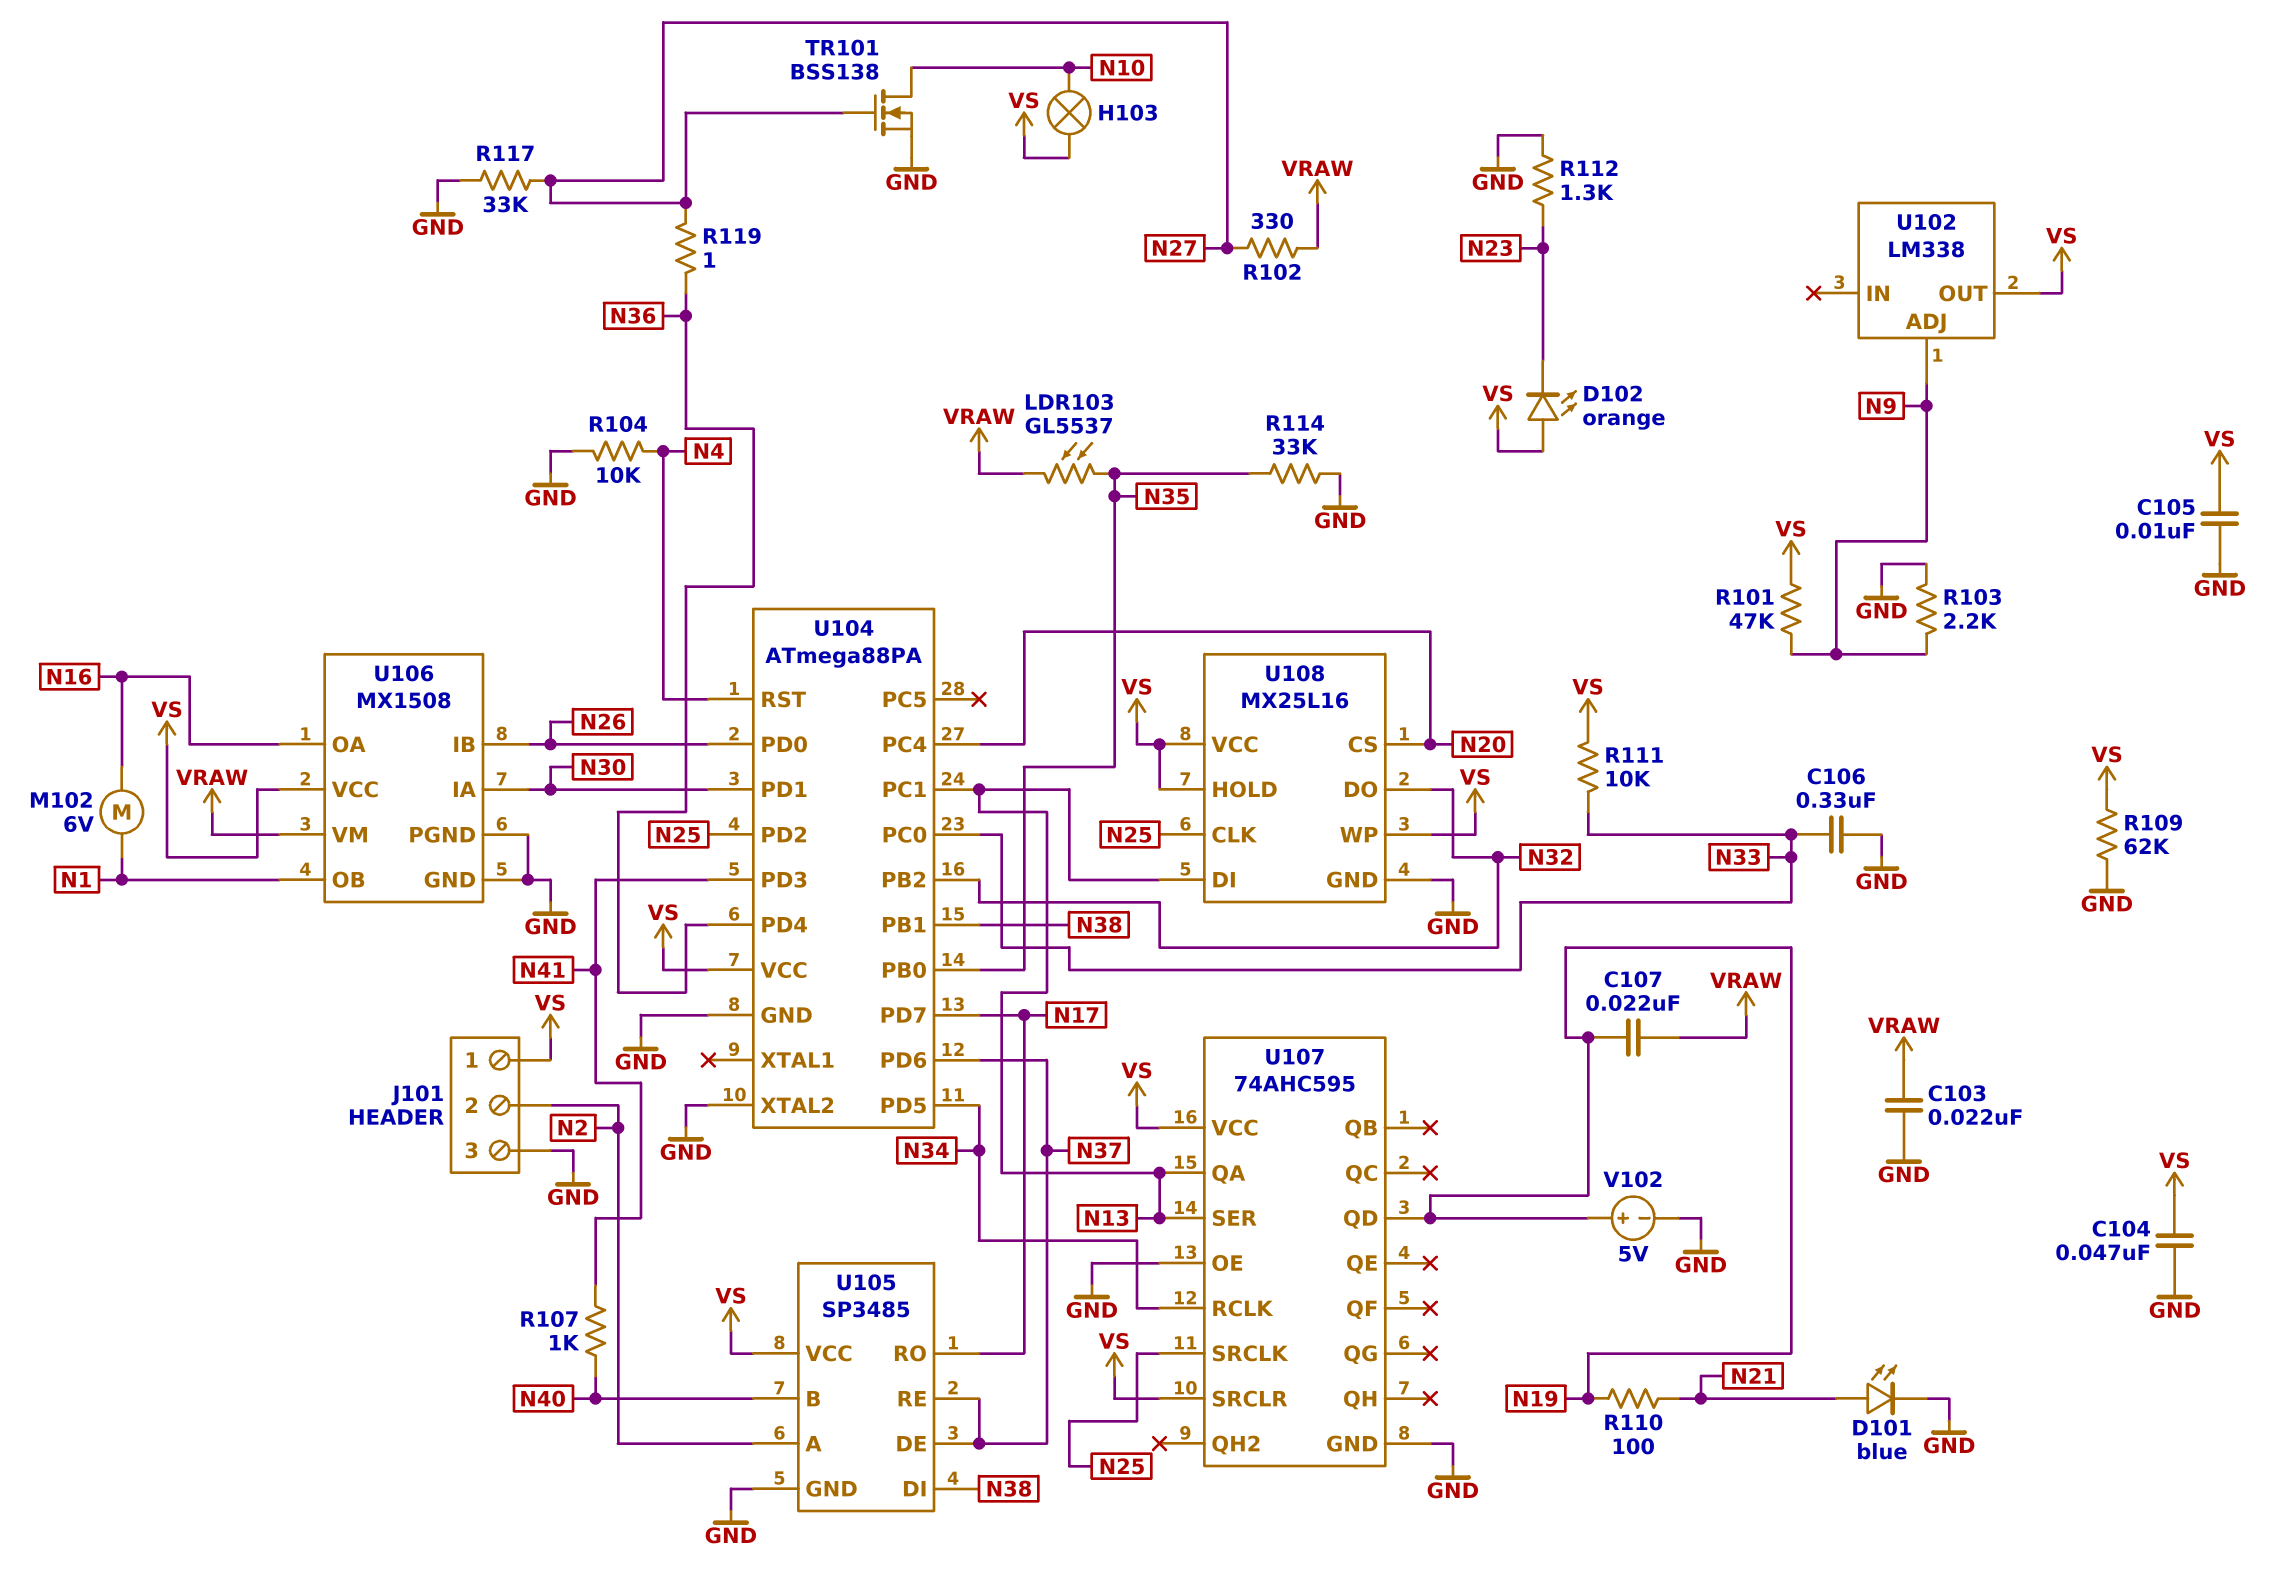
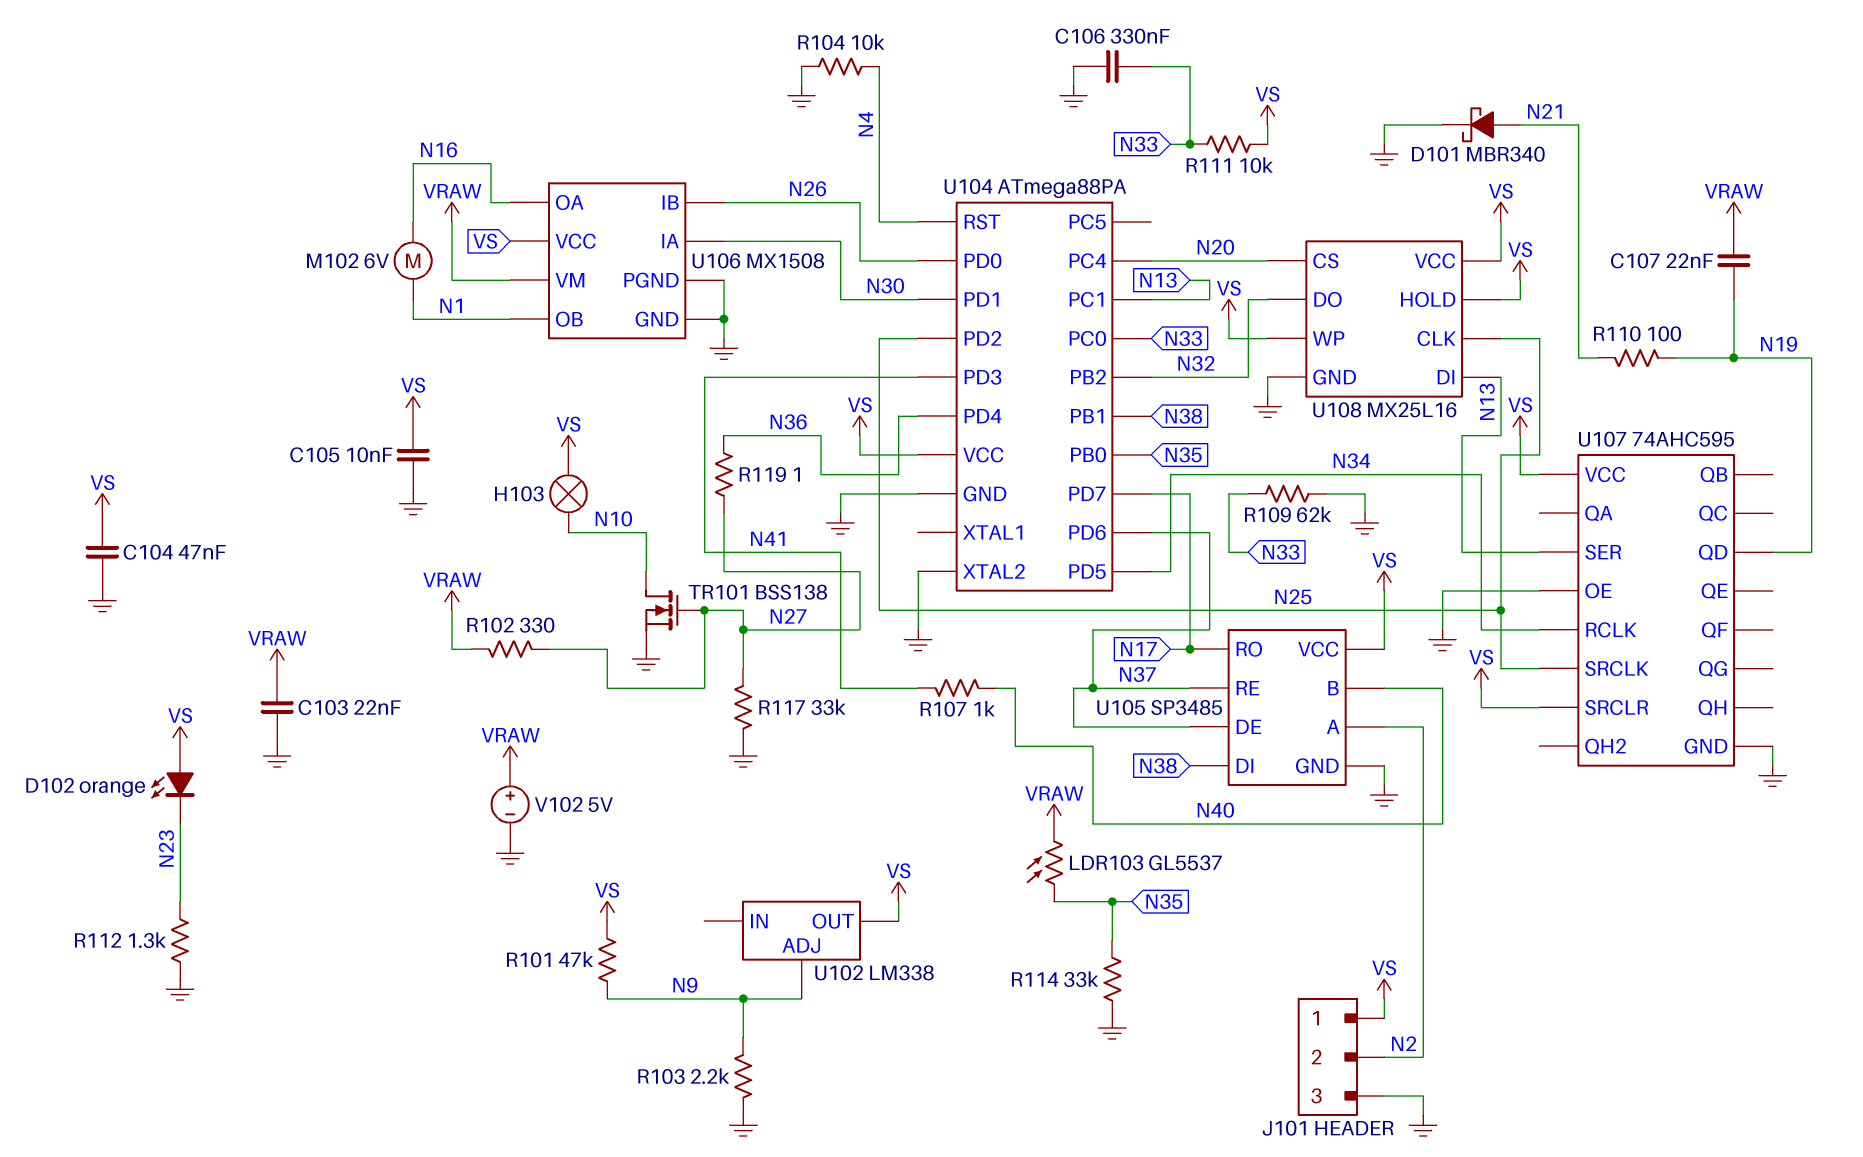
D101: LED blue (A N21, K GND) -> schottky MBR340 (A N21, K GND)
R109: 62k (GND, VS) -> 62k (GND, N33)
U107 pin QA: N13 -> none
V102: 5V (plus N19, minus GND) -> 5V (plus VRAW, minus GND)

